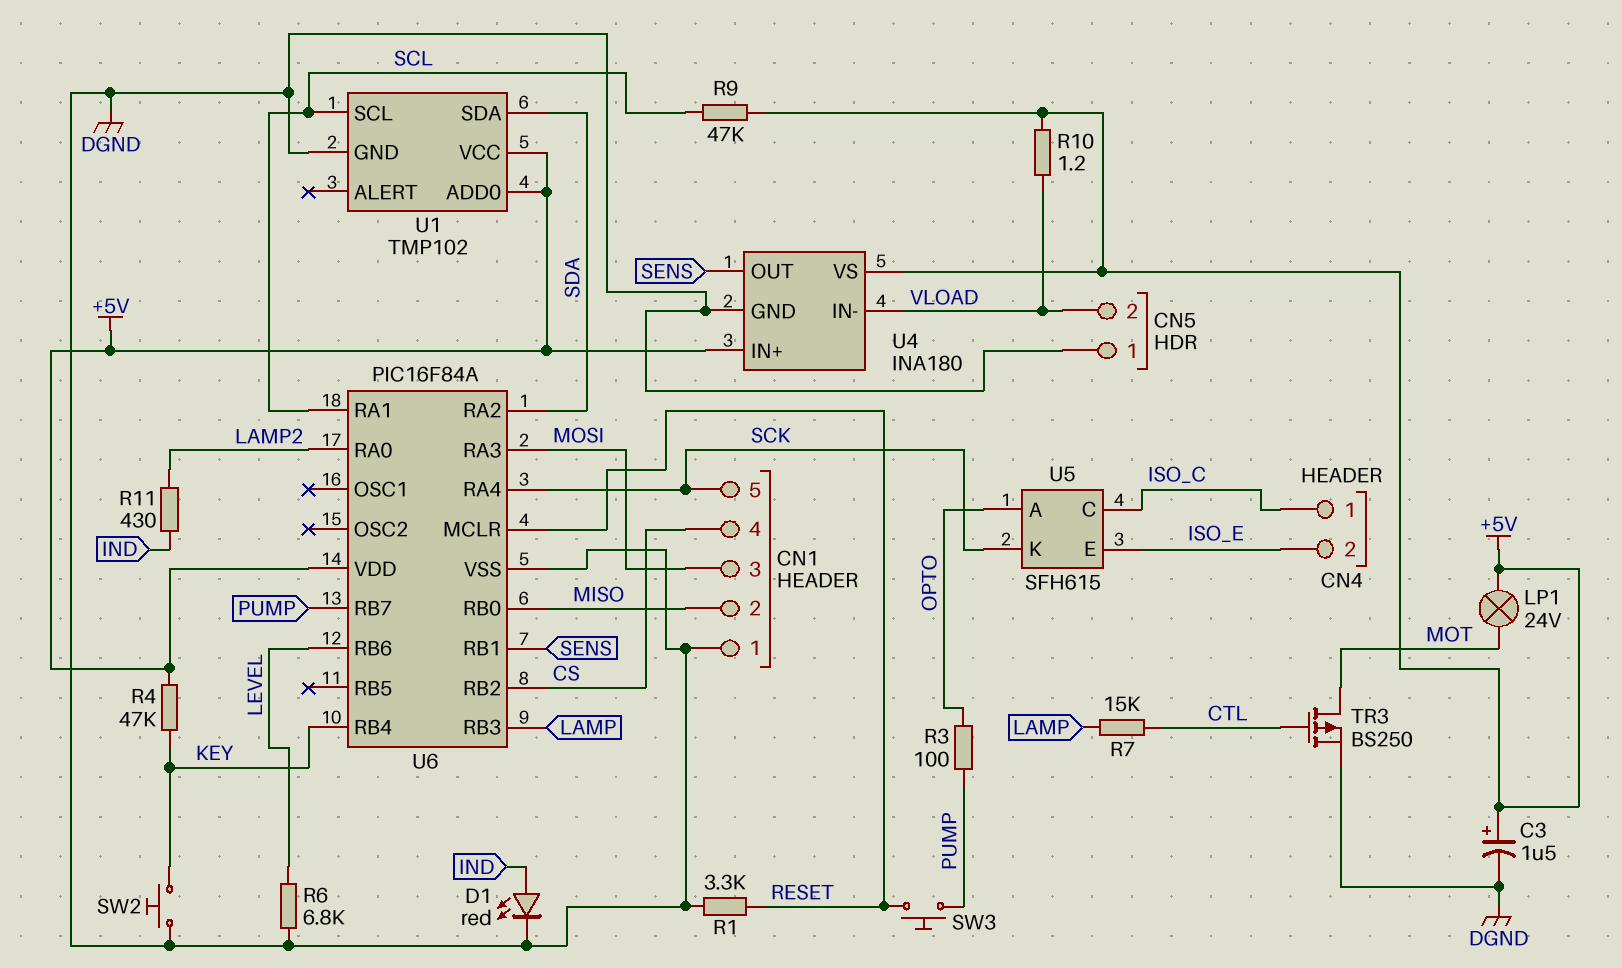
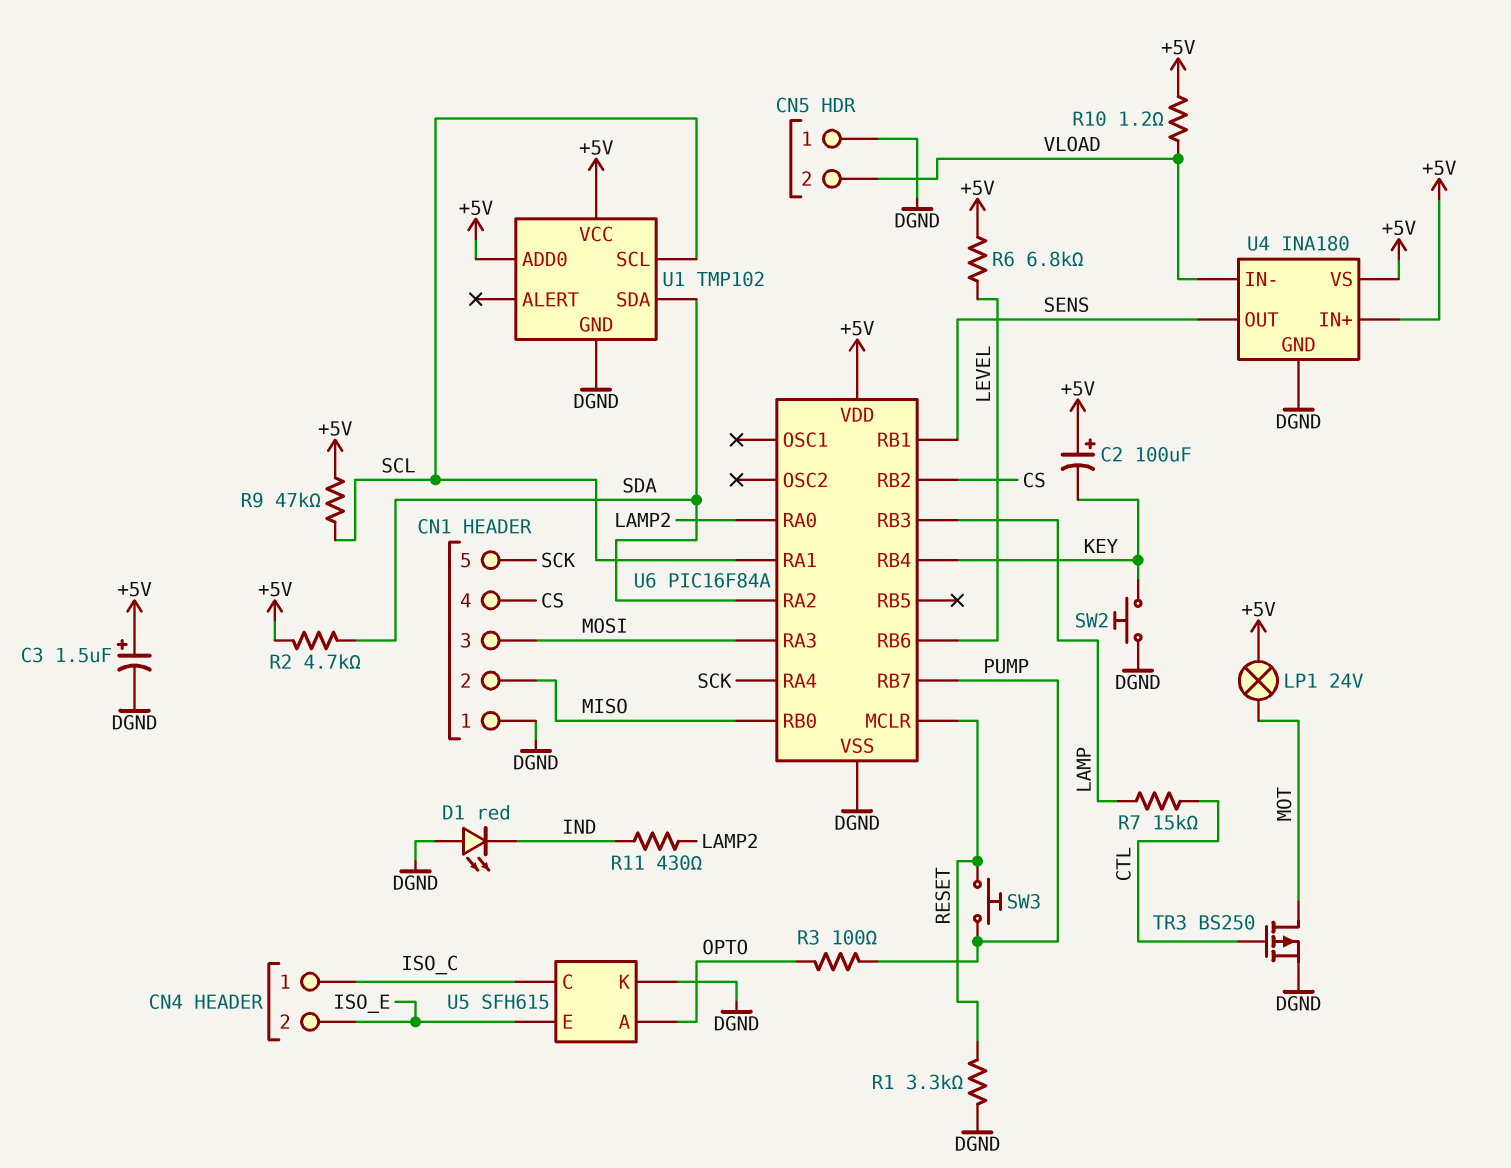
C2: none -> 100uF (plus +5V, minus KEY)
D1: LED red (A IND, K DGND) -> LED red (A DGND, K IND)
R2: none -> 4.7k (+5V, SDA)
R4: 47k (+5V, KEY) -> none
R6: 6.8k (DGND, LEVEL) -> 6.8k (+5V, LEVEL)
U5 pin K: SCK -> DGND

